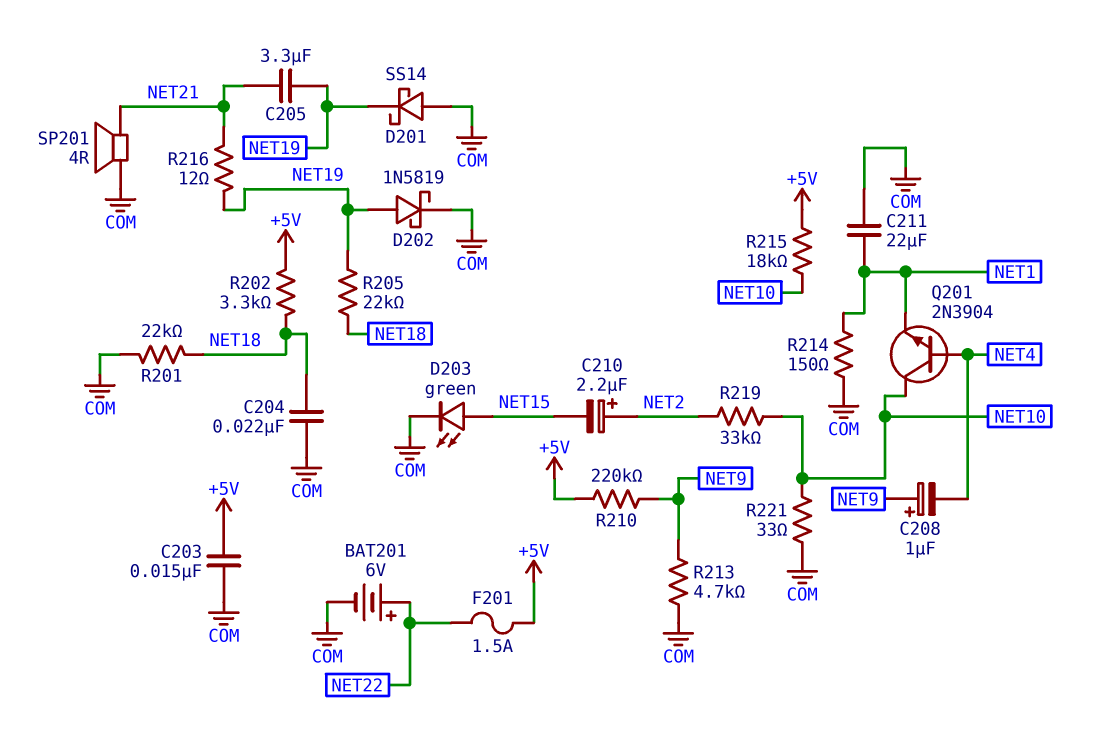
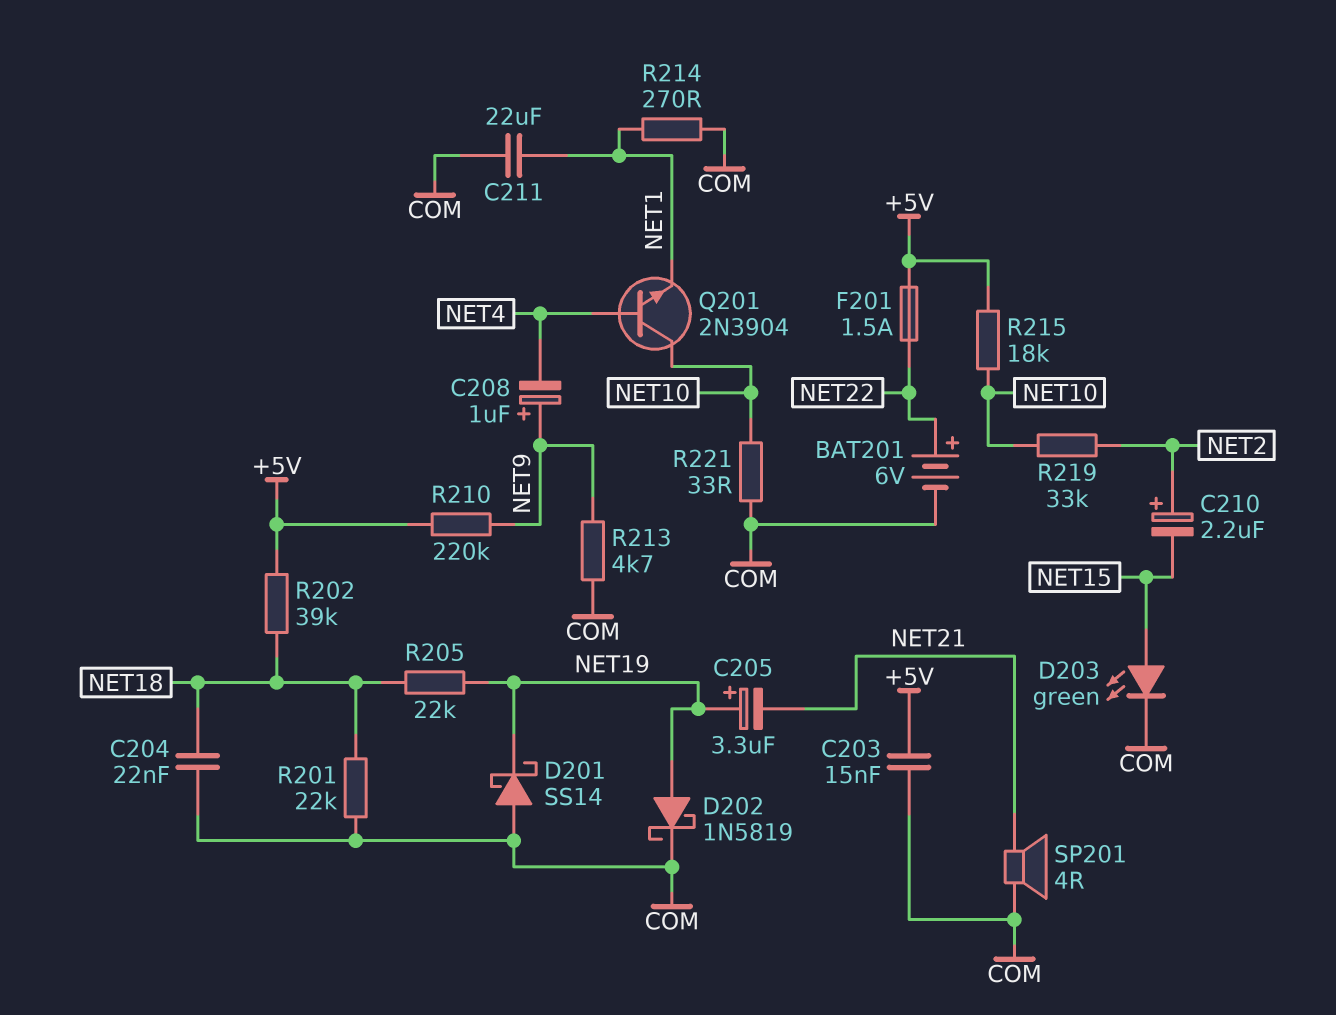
C205: 3.3uF (NET19, NET21) -> 3.3uF (plus NET19, minus NET21)
R202: 3.3k (+5V, NET18) -> 39k (+5V, NET18)
R214: 150 (COM, NET1) -> 270 (COM, NET1)
R216: 12 (NET19, NET21) -> none

